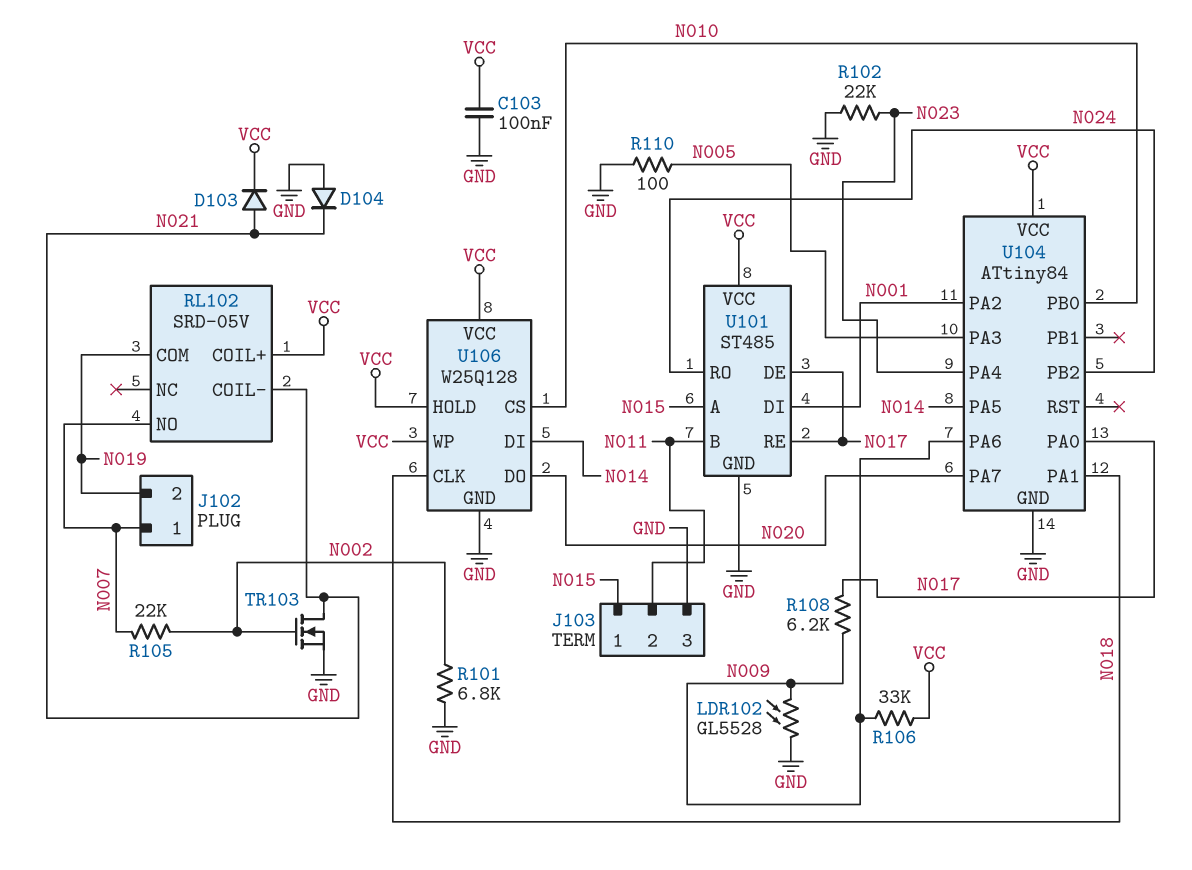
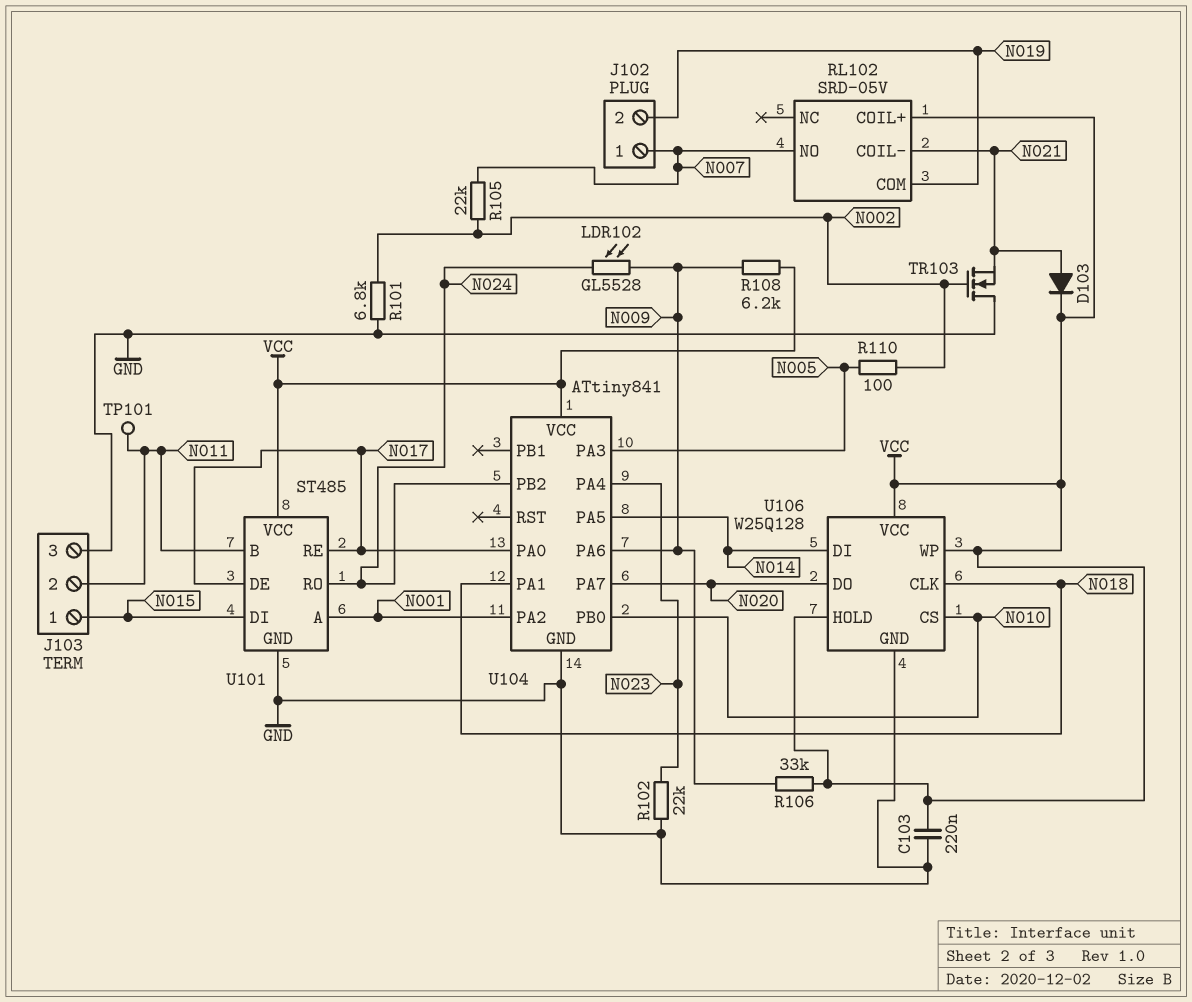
C103: 100nF (GND, VCC) -> 220nF (GND, VCC)
D104: diode (A GND, K N021) -> none
LDR102: GL5528 (GND, N009) -> GL5528 (N009, N024)
R108: 6.2k (N009, N017) -> 6.2k (N009, VCC)
R110: 100 (GND, N005) -> 100 (N002, N005)
TP101: none -> test point (N011)
TR103: NMOS (G N002, D N021, S GND) -> NMOS (G N002, D GND, S N021)
U101 pin A: N015 -> N001
U101 pin DI: N001 -> N015
U104: ATtiny84 -> ATtiny841

